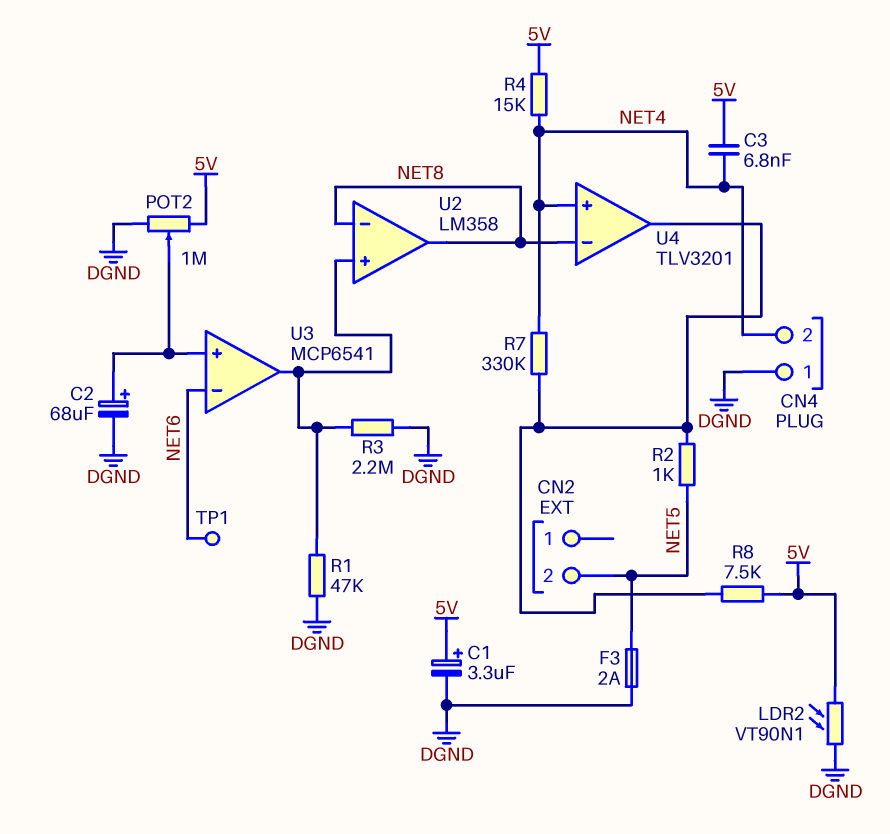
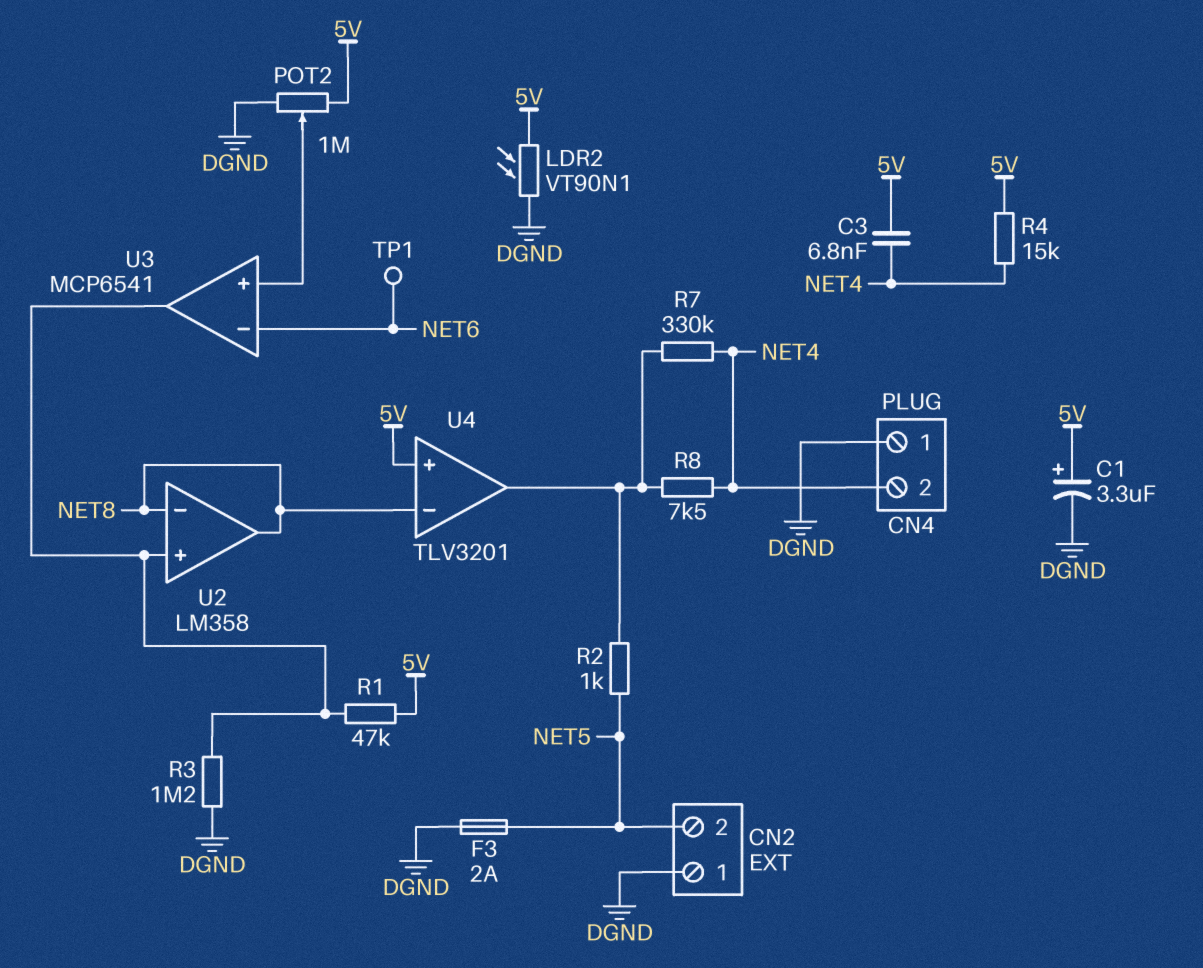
C2: 68uF (plus U3/in+, minus DGND) -> none
CN2 pin 1: none -> DGND
R1: 47k (DGND, U2/in+) -> 47k (5V, U2/in+)
R3: 2.2M (DGND, U2/in+) -> 1.2M (DGND, U2/in+)
R8: 7.5k (5V, U4/out) -> 7.5k (NET4, U4/out)
U4 pin in+: NET4 -> 5V

